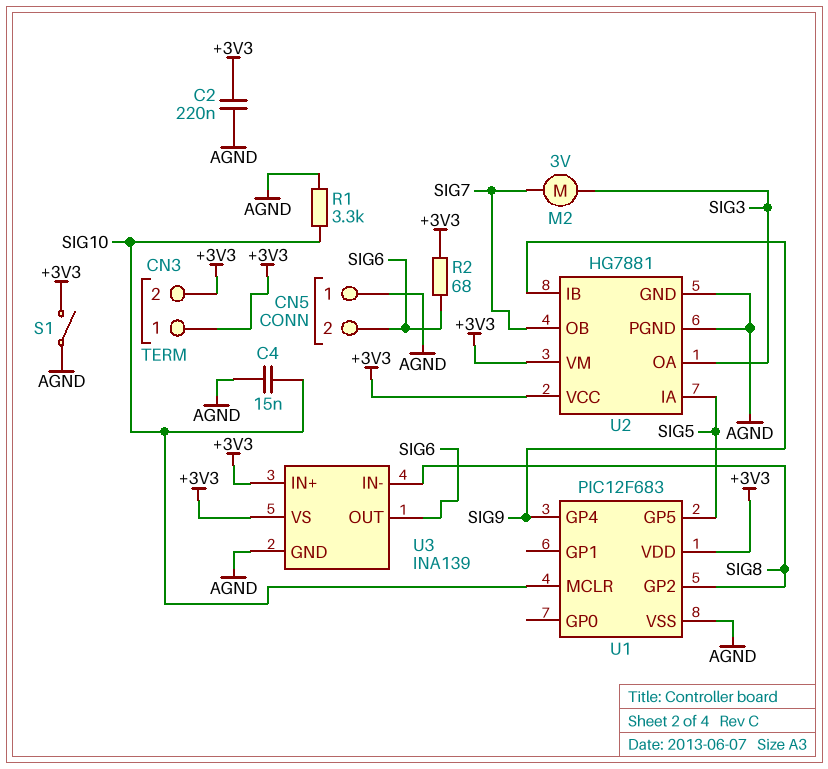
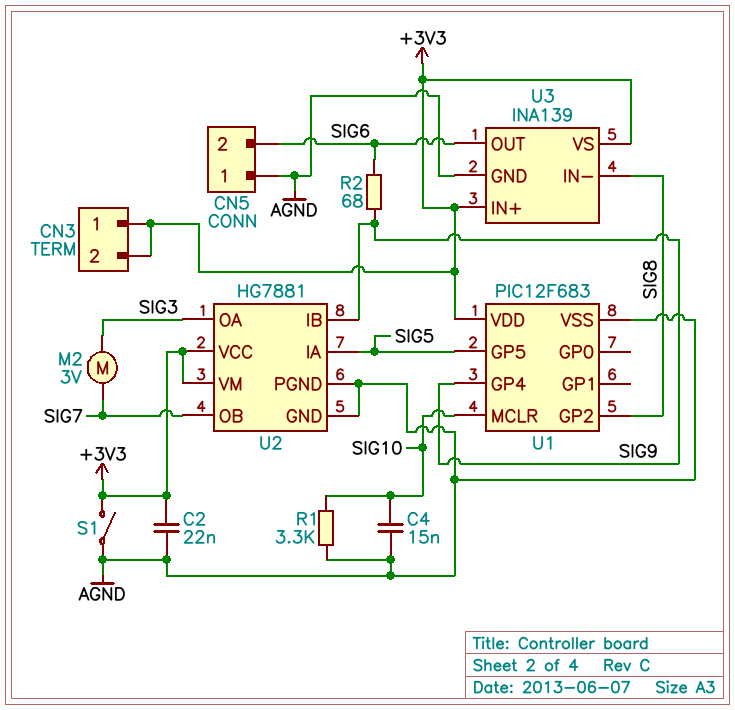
C2: 220nF (+3V3, AGND) -> 22nF (+3V3, AGND)
R2: 68 (+3V3, SIG6) -> 68 (SIG6, SIG9)

